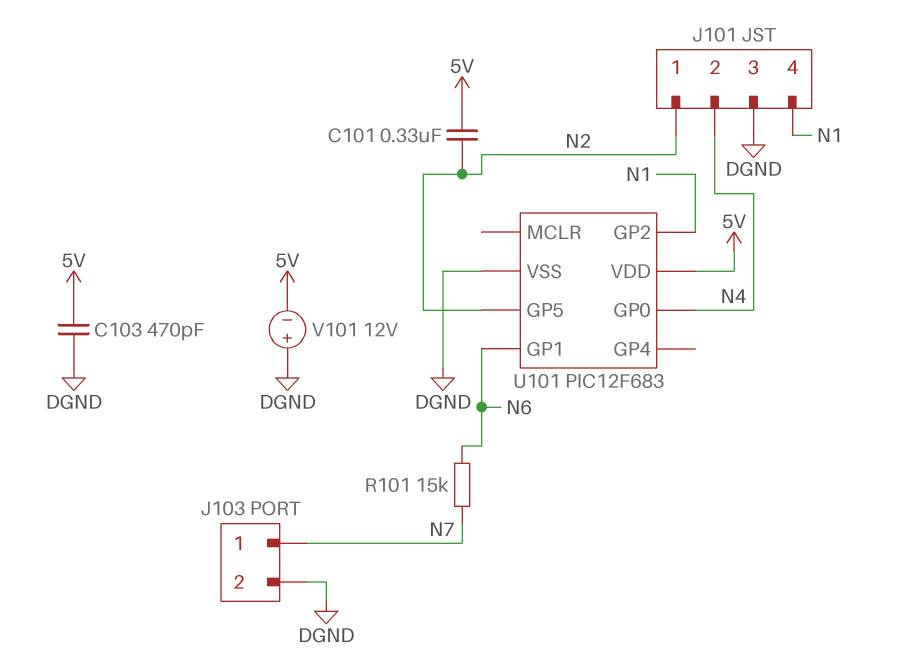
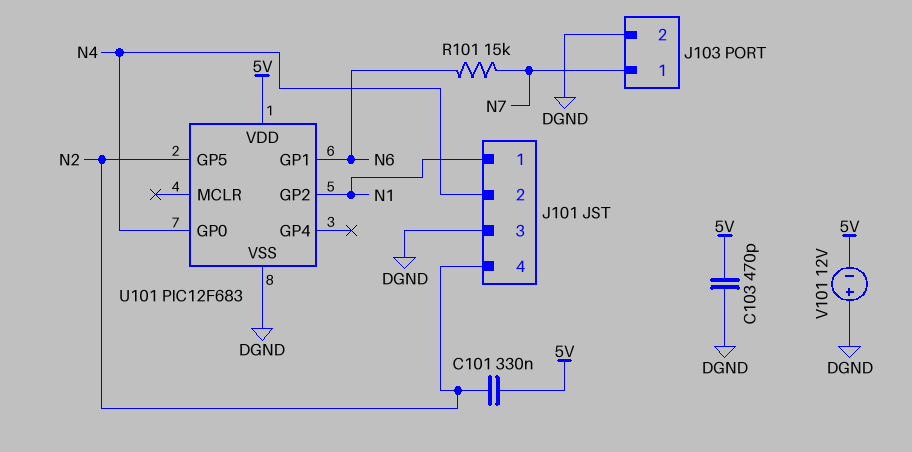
J101 pin 1: N2 -> N1
J101 pin 4: N1 -> N2

